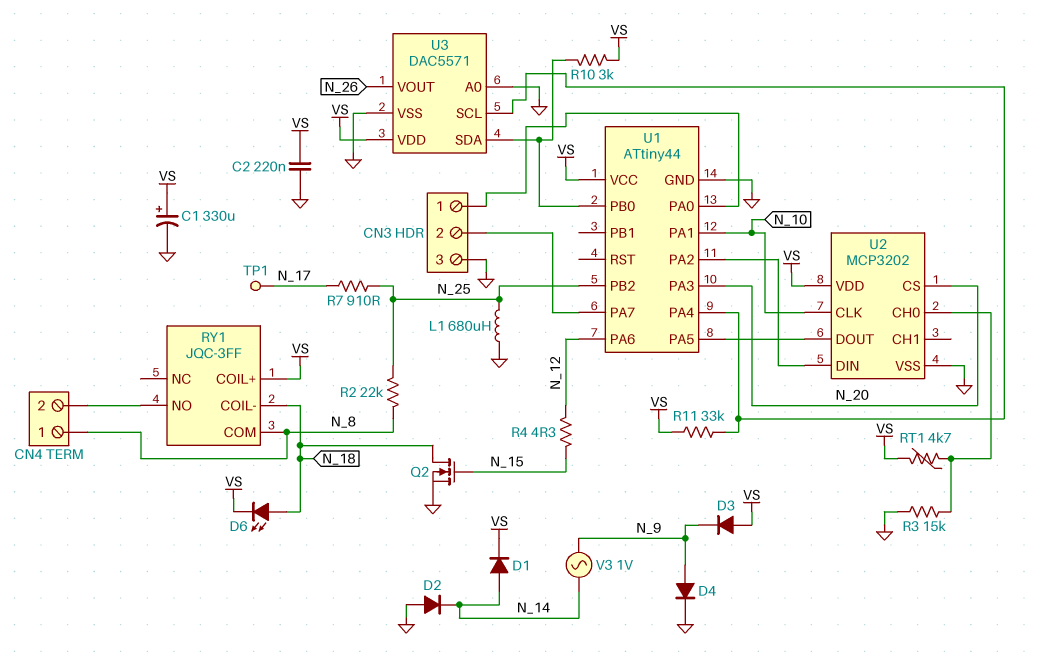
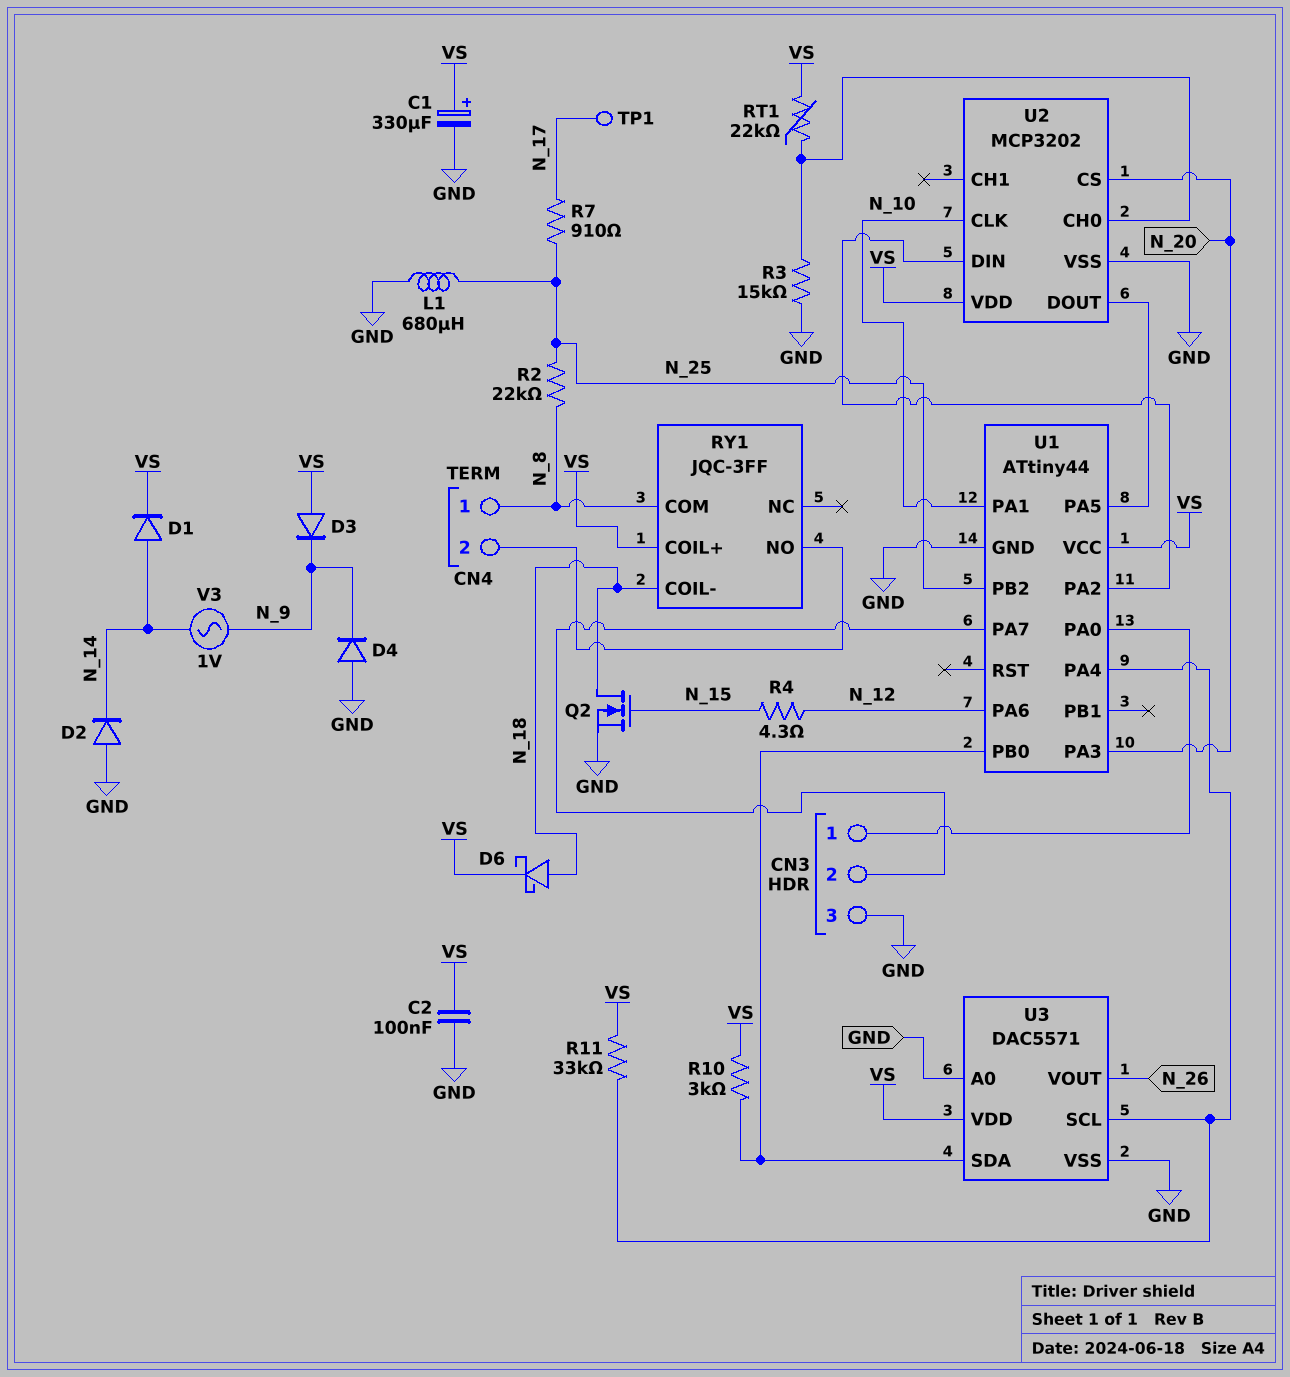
C2: 220nF (GND, VS) -> 100nF (GND, VS)
D4: diode (A N_9, K GND) -> diode (A GND, K N_9)
D6: LED (A N_18, K VS) -> schottky (A N_18, K VS)
RT1: 4.7k (U2/CH0, VS) -> 22k (U2/CH0, VS)

